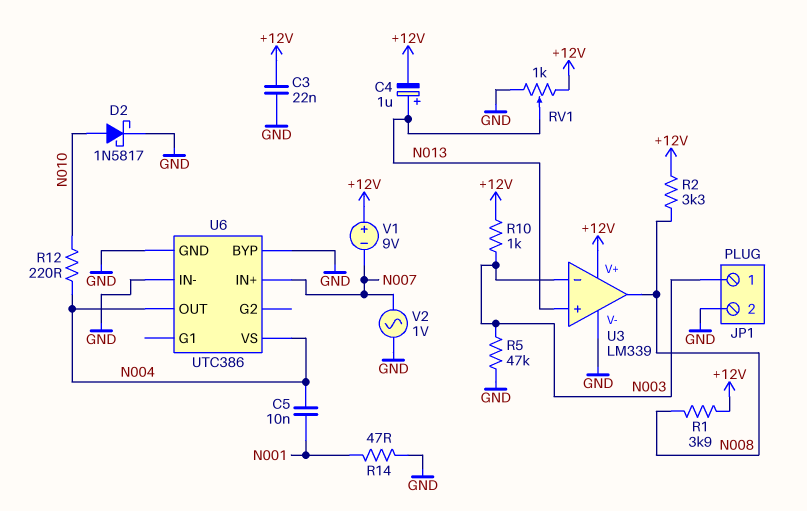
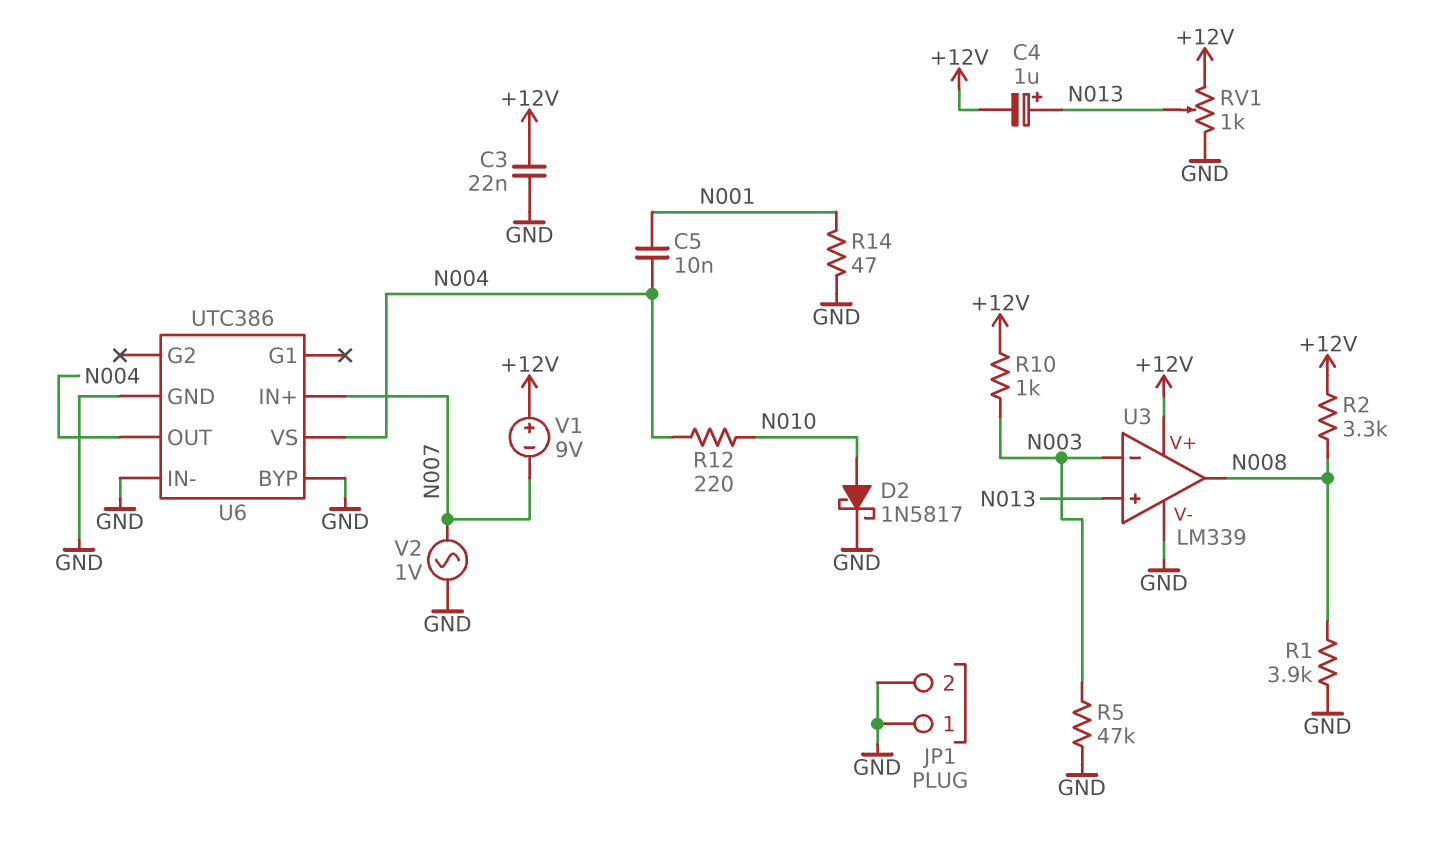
JP1 pin 1: N003 -> GND
R1: 3.9k (+12V, N008) -> 3.9k (GND, N008)

